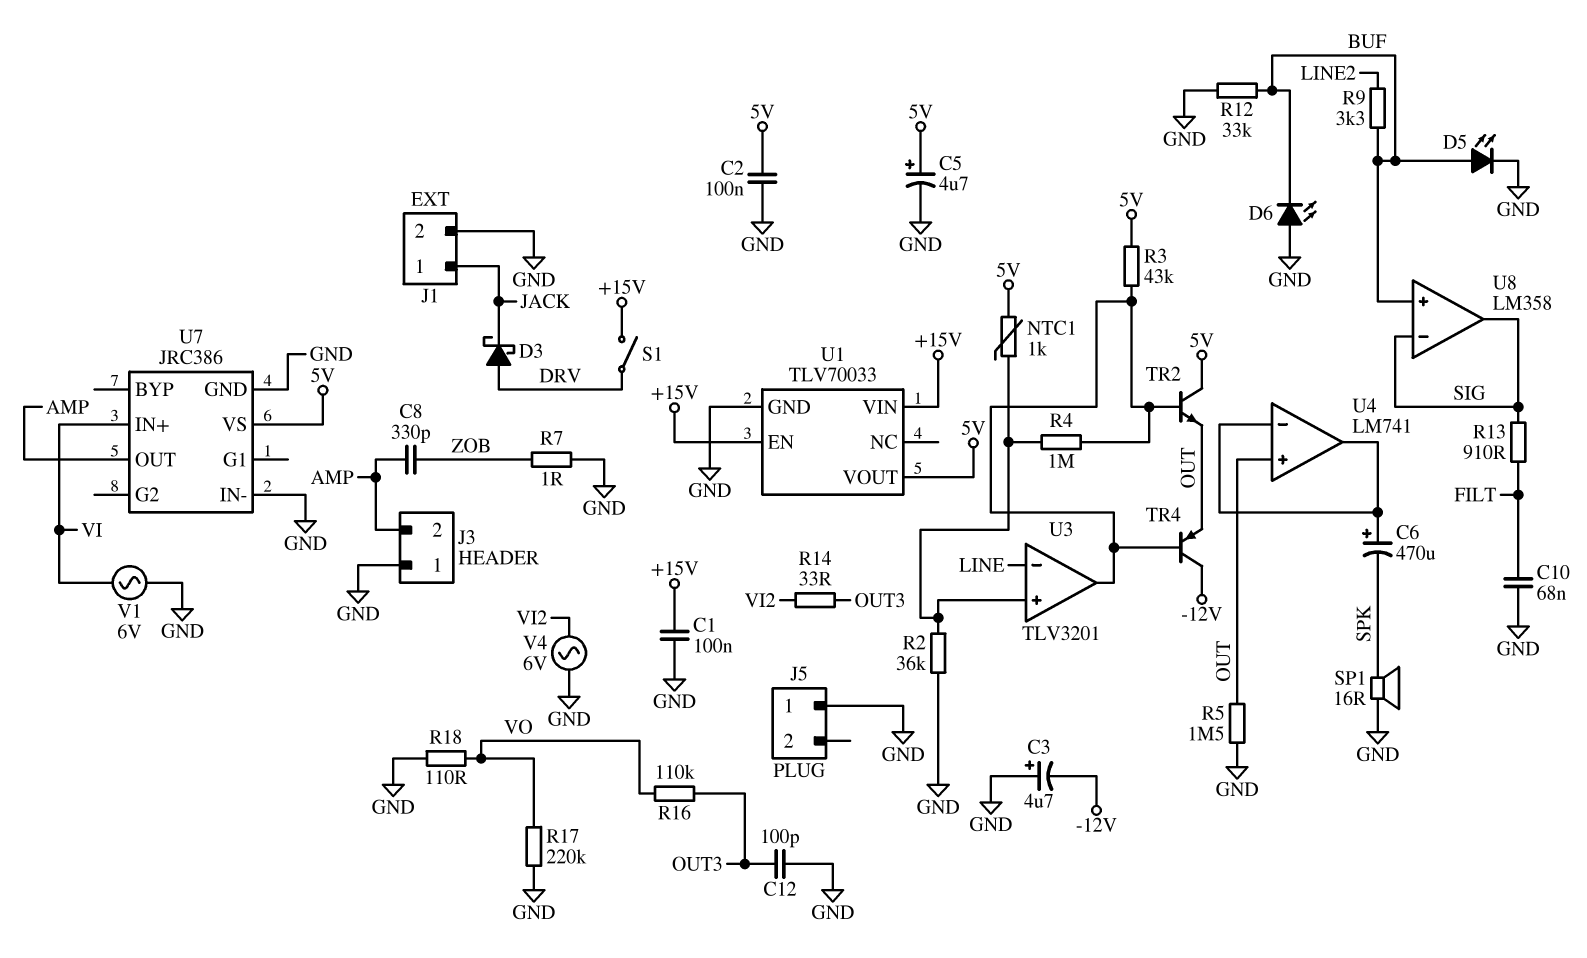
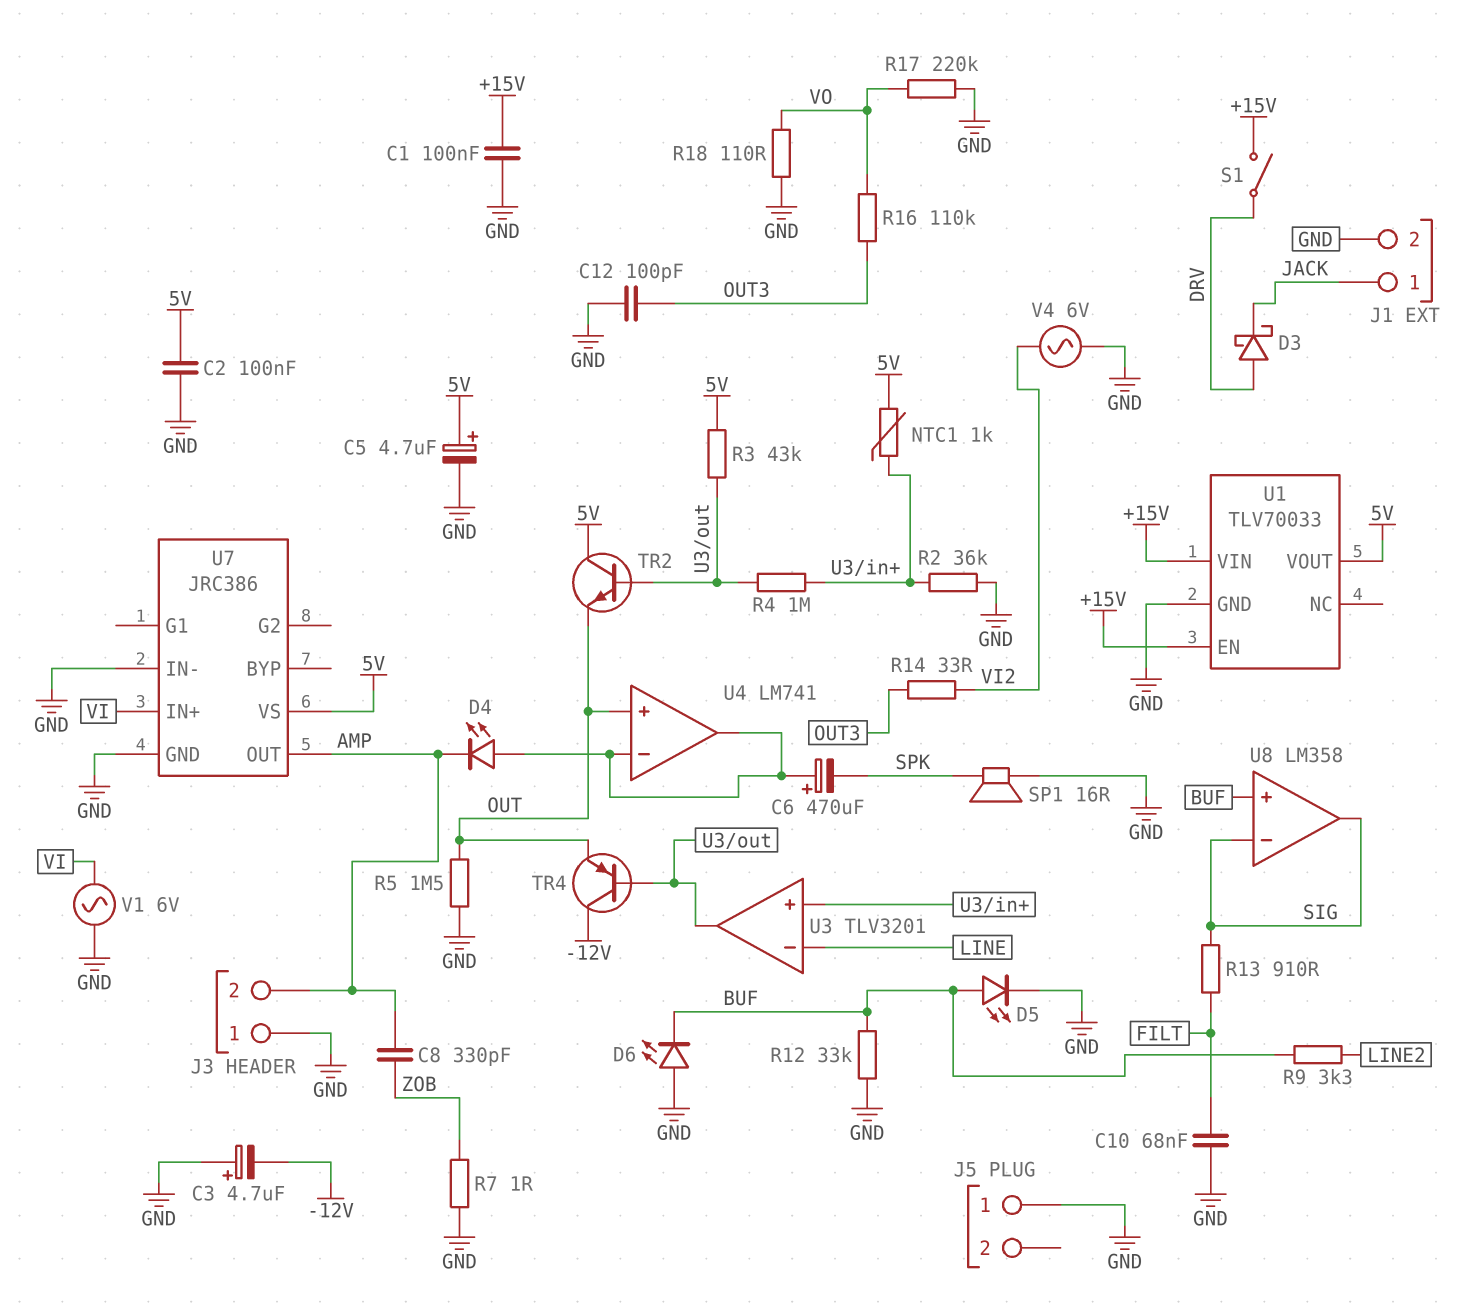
D4: none -> LED (A U4/in-, K AMP)

